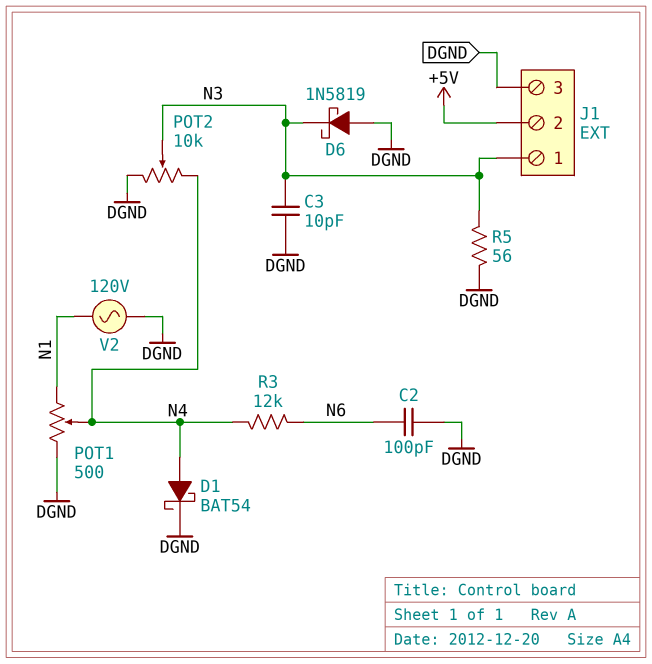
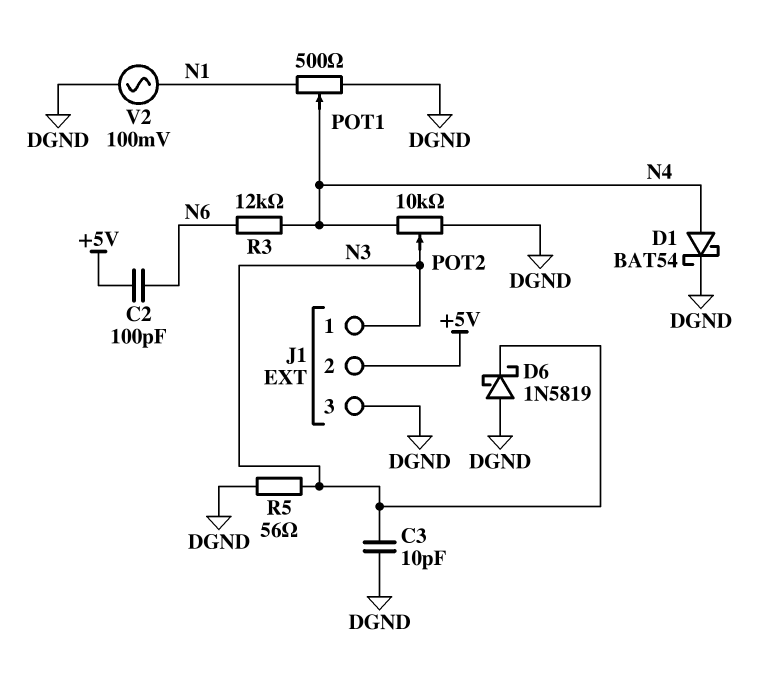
C2: 100pF (DGND, N6) -> 100pF (+5V, N6)
V2: AC 120V (DGND, N1) -> AC 100mV (DGND, N1)

